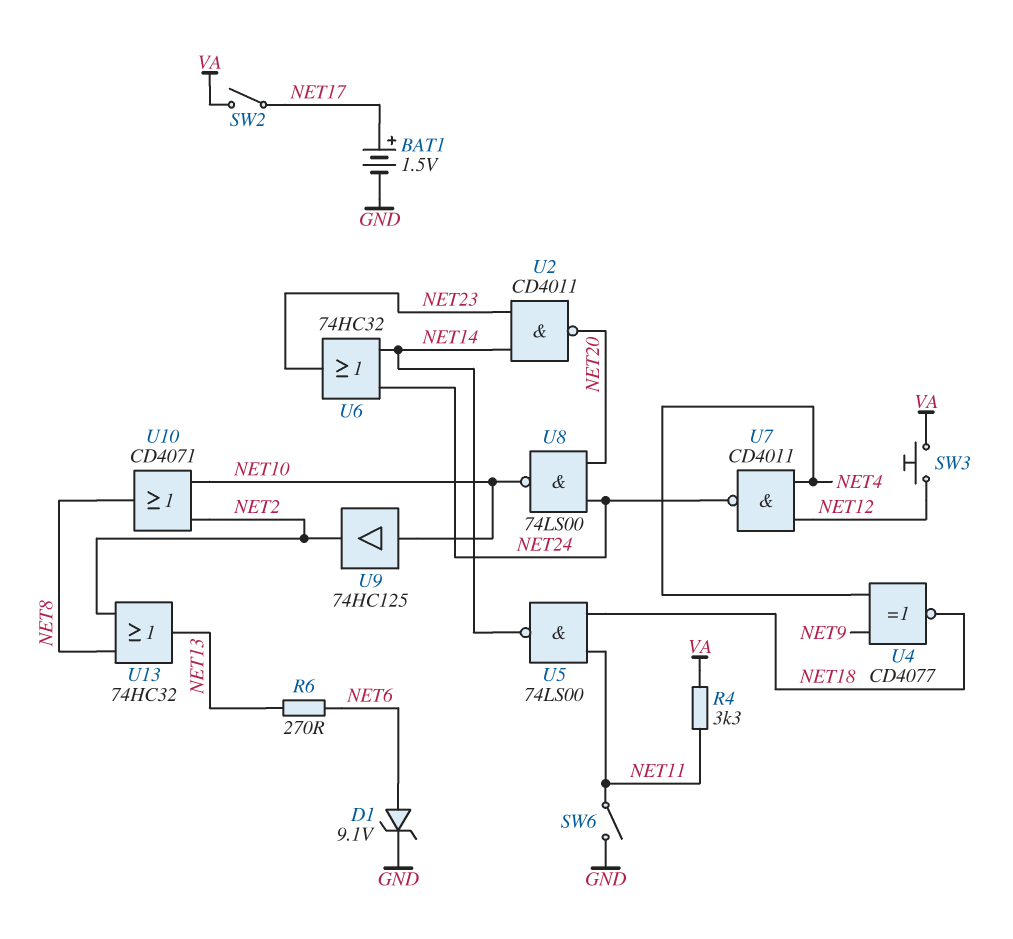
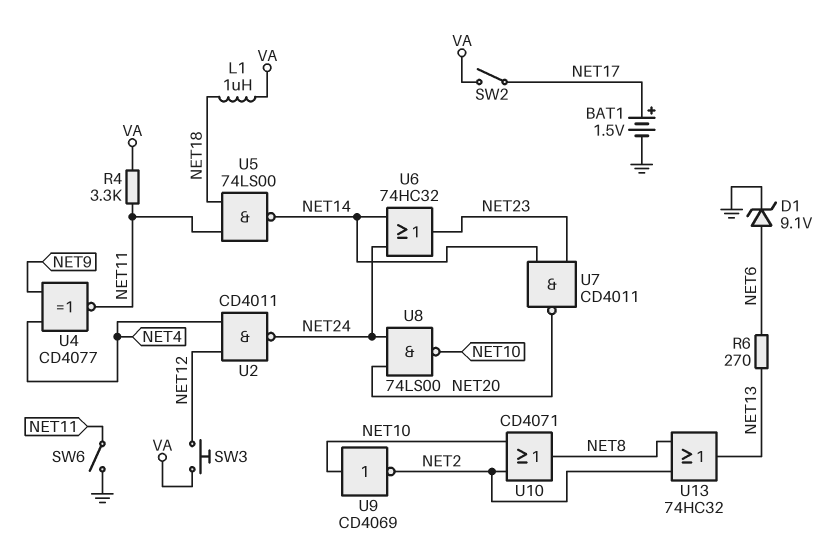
L1: none -> 1uH (NET18, VA)
U2: NAND CD4011 (in NET14, in NET23, out NET20) -> NAND CD4011 (in NET4, in NET12, out NET24)
U4: XNOR CD4077 (in NET4, in NET9, out NET18) -> XNOR CD4077 (in NET4, in NET9, out NET11)
U7: NAND CD4011 (in NET4, in NET12, out NET24) -> NAND CD4011 (in NET14, in NET23, out NET20)
U9: buffer 74HC125 (in NET10, out NET2) -> NOT CD4069 (in NET10, out NET2)

